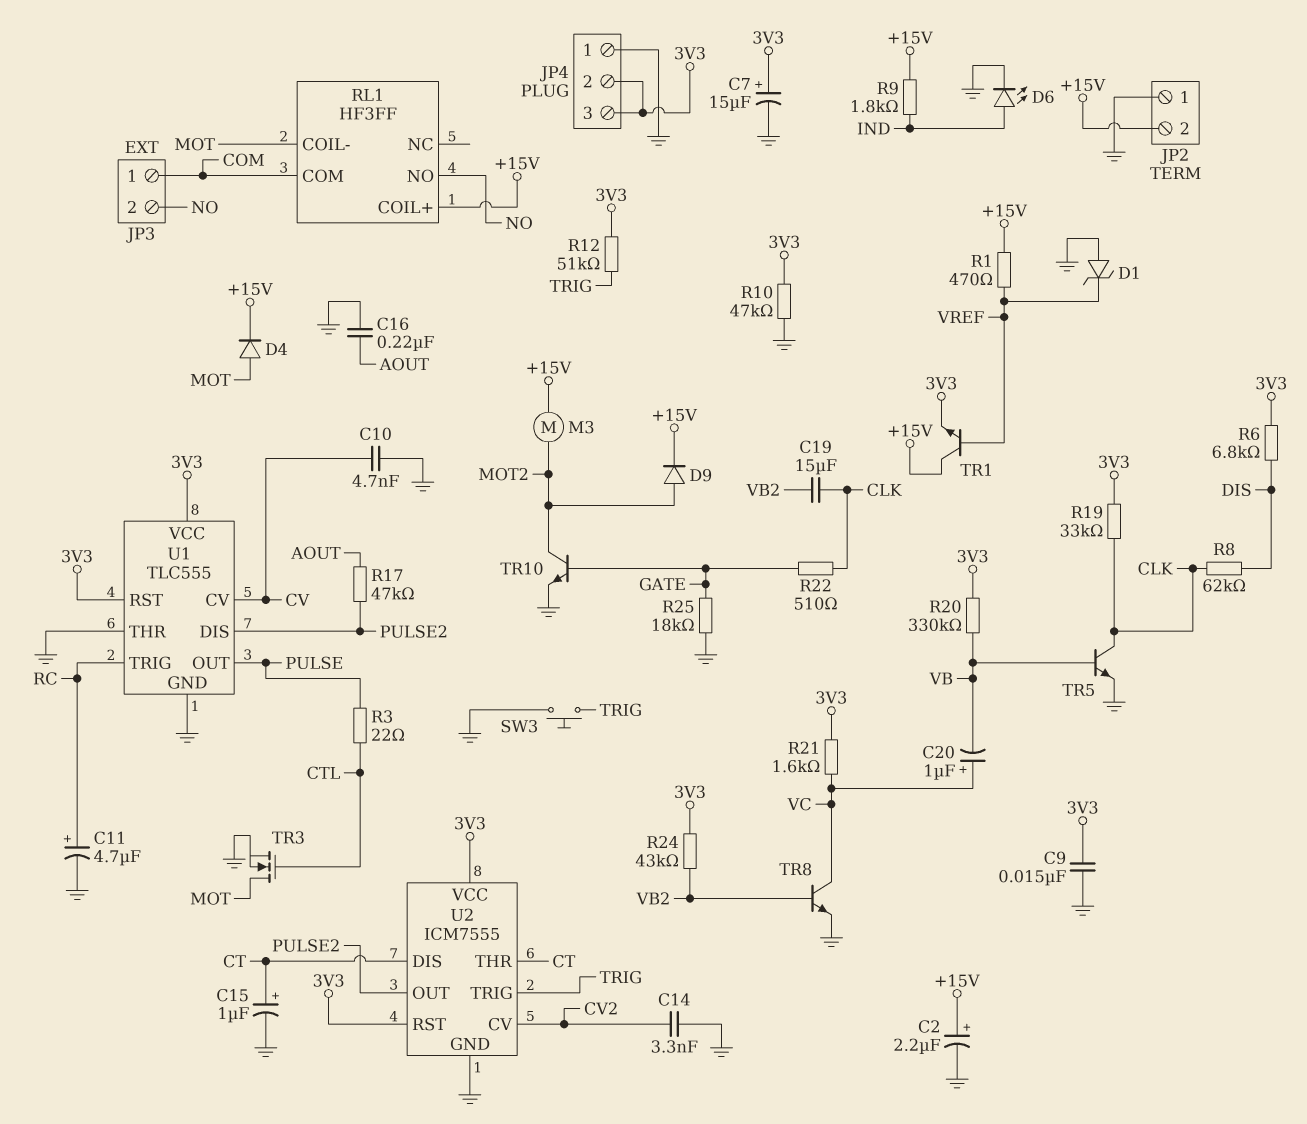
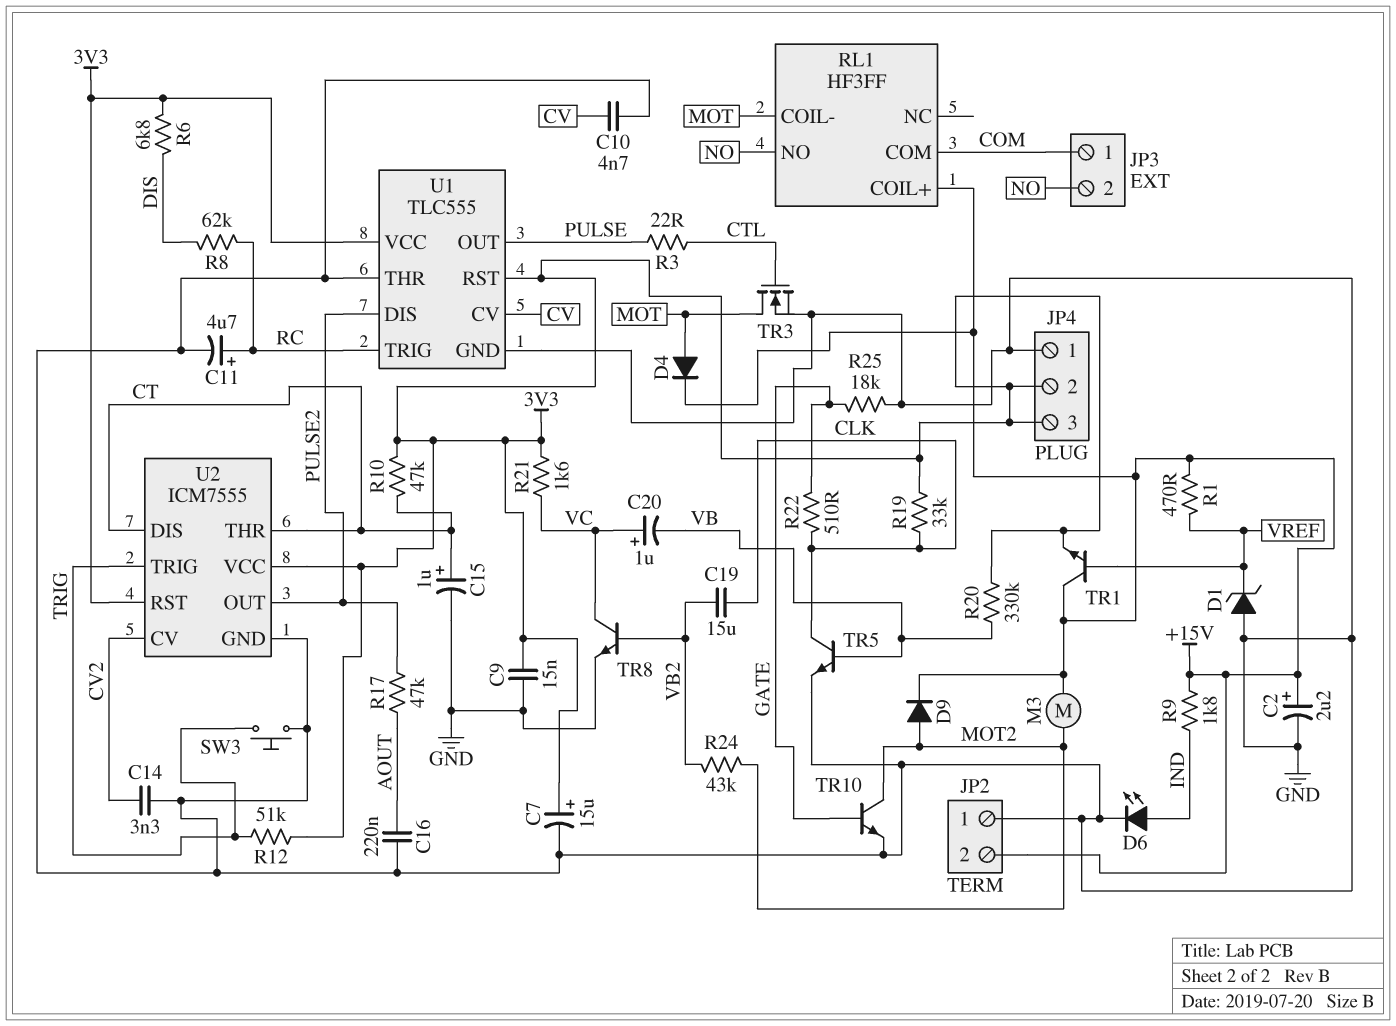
R8: 62k (CLK, DIS) -> 62k (DIS, RC)
R10: 47k (3V3, GND) -> 47k (3V3, CT)
R24: 43k (3V3, VB2) -> 43k (MOT2, VB2)

